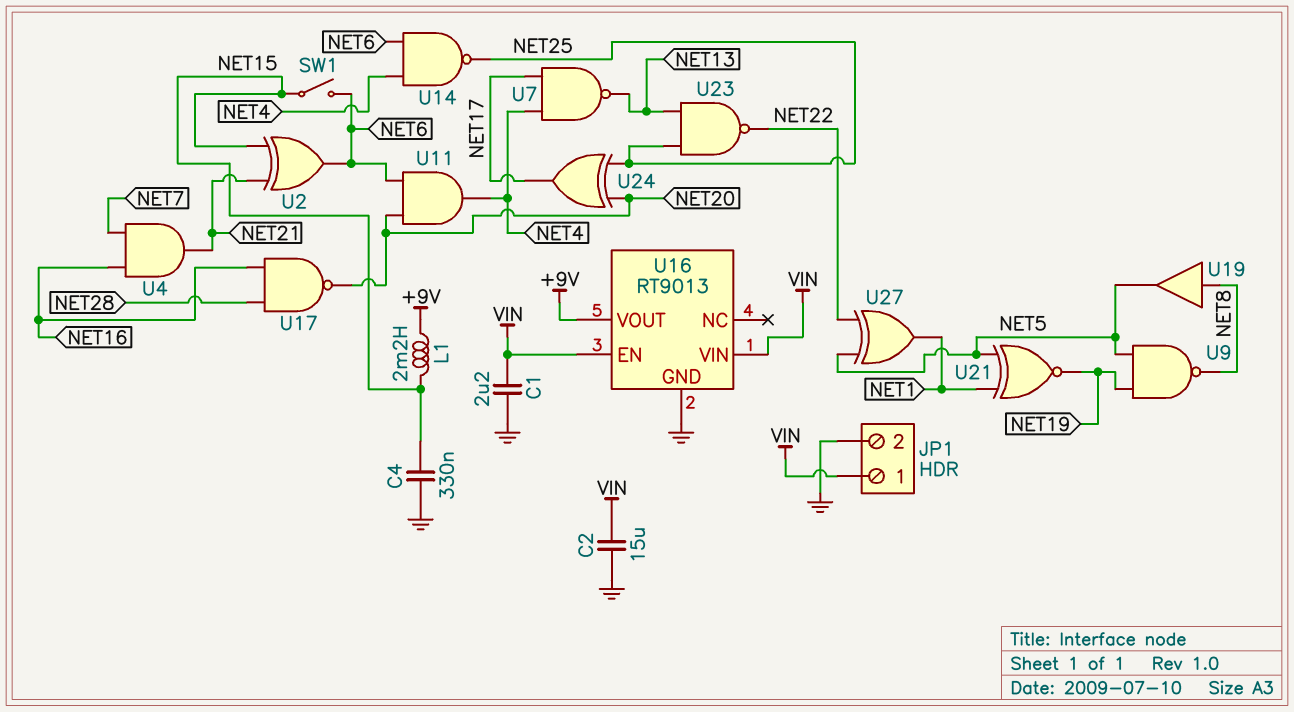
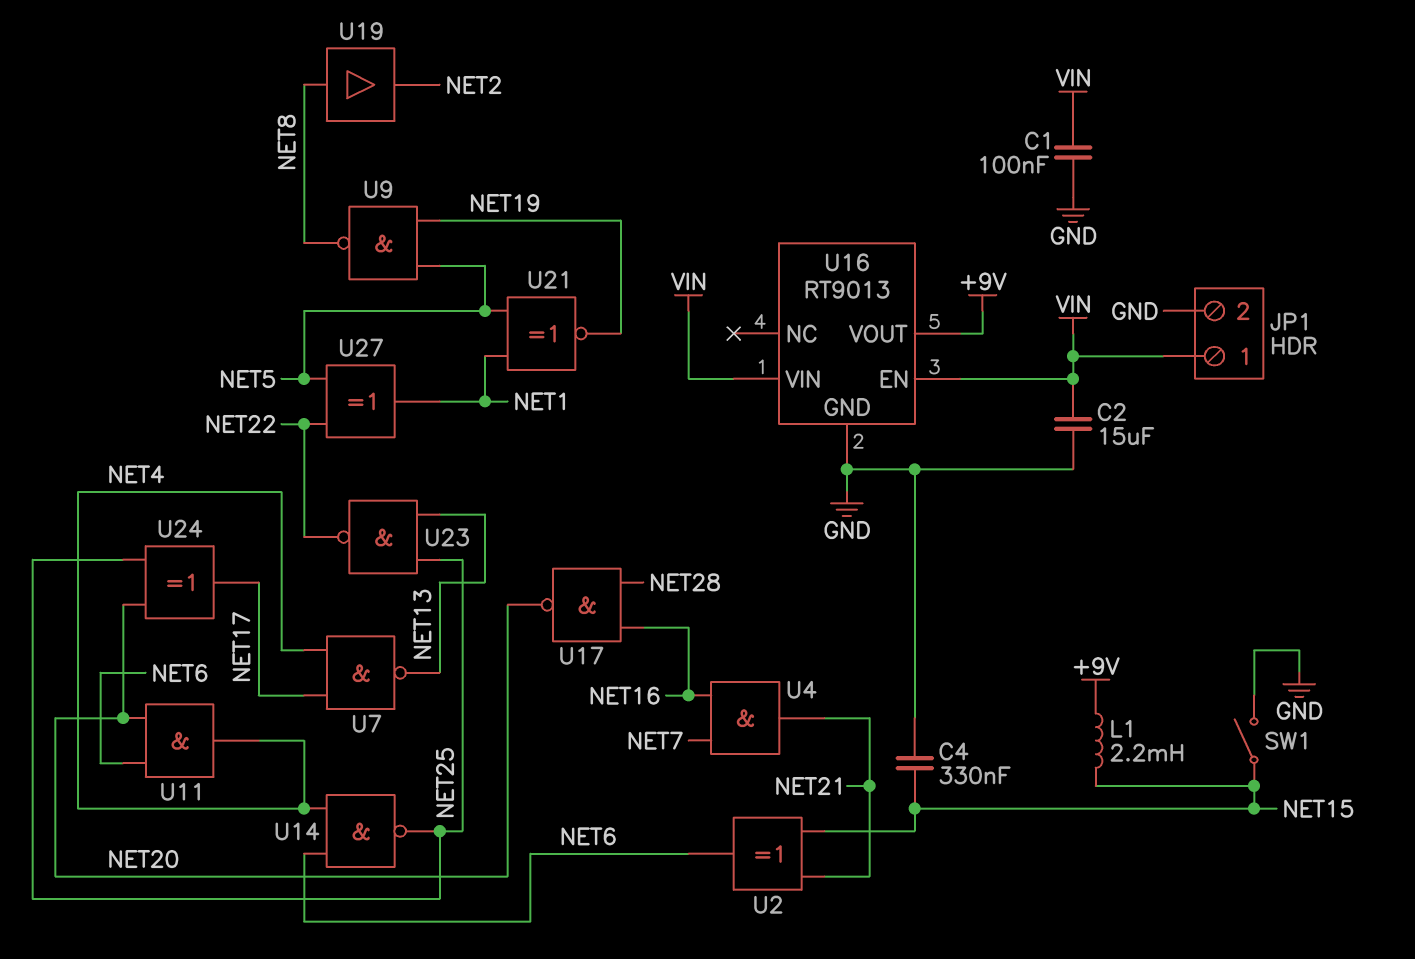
C1: 2.2uF (GND, VIN) -> 100nF (GND, VIN)
SW1: switch (NET6, NET15) -> switch (GND, NET15)
U19: buffer (in NET8, out NET5) -> buffer (in NET8, out NET2)

